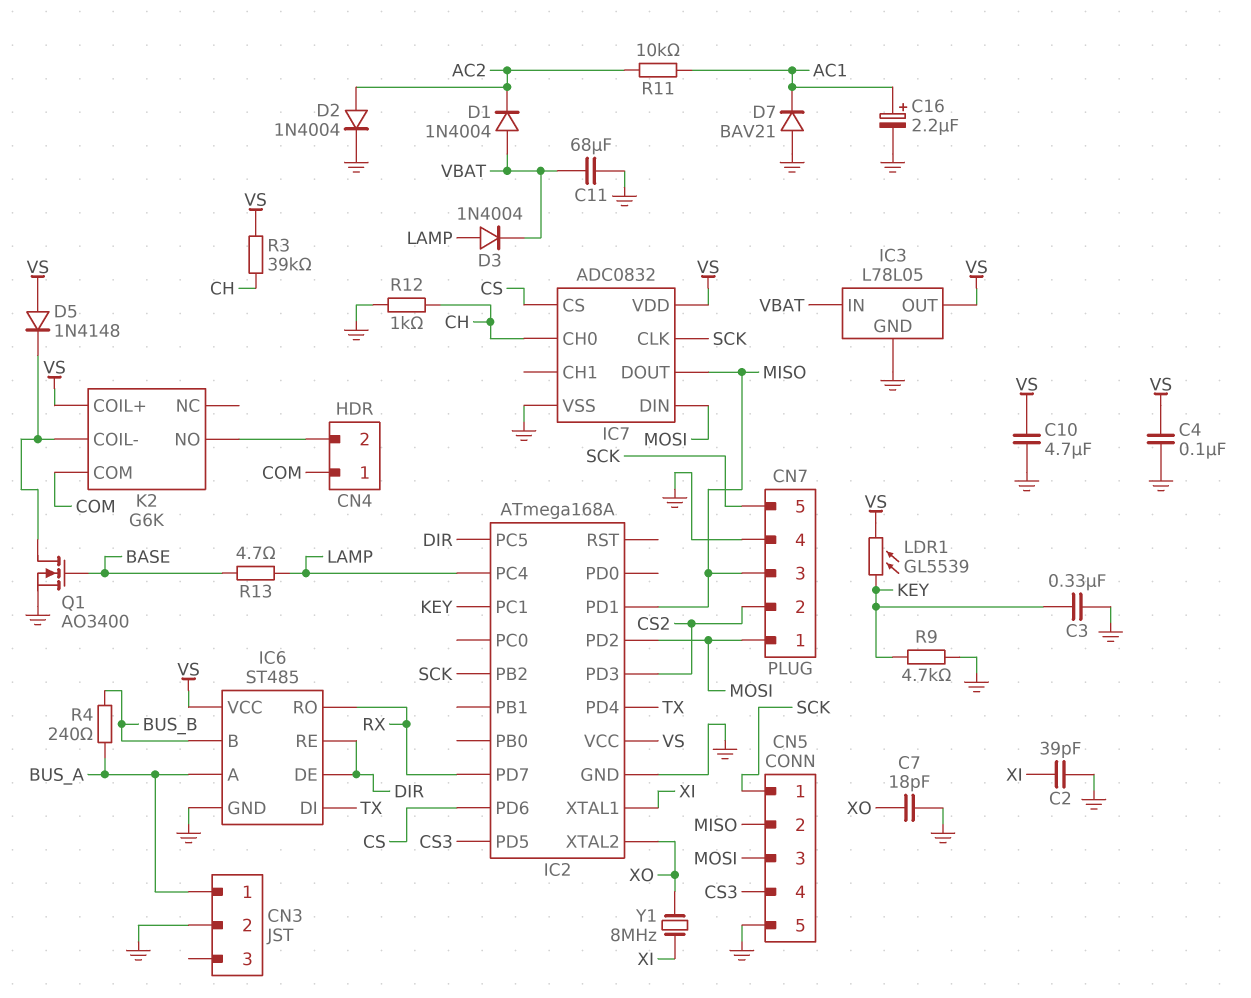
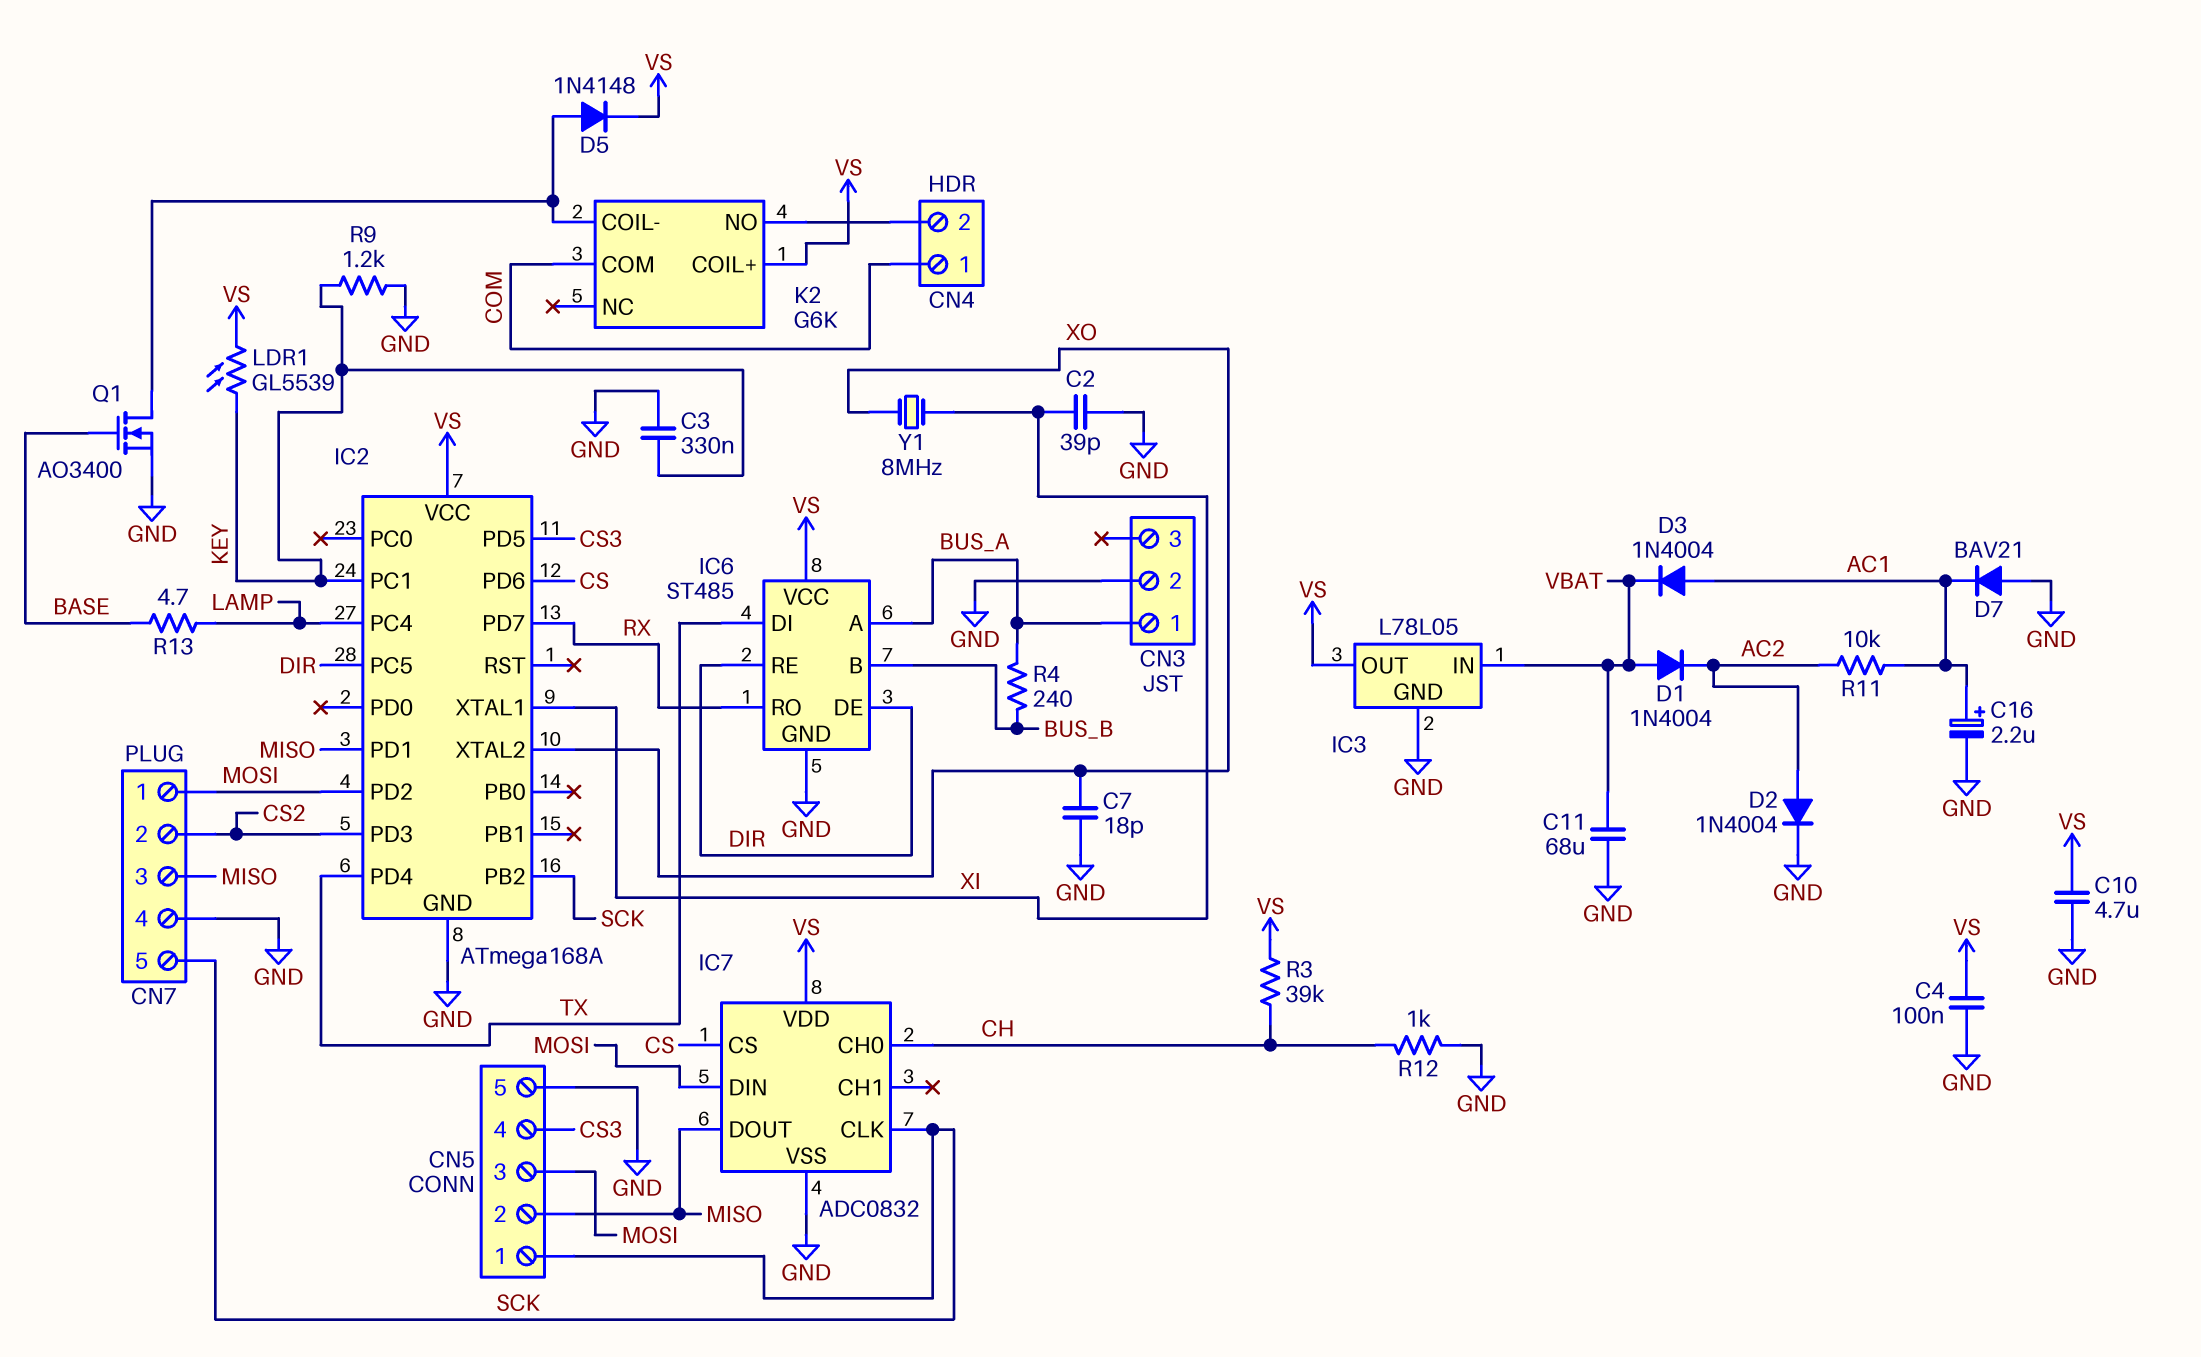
D3: diode 1N4004 (A LAMP, K VBAT) -> diode 1N4004 (A AC1, K VBAT)
D5: diode 1N4148 (A VS, K K2/COIL-) -> diode 1N4148 (A K2/COIL-, K VS)
R9: 4.7k (GND, KEY) -> 1.2k (GND, KEY)

